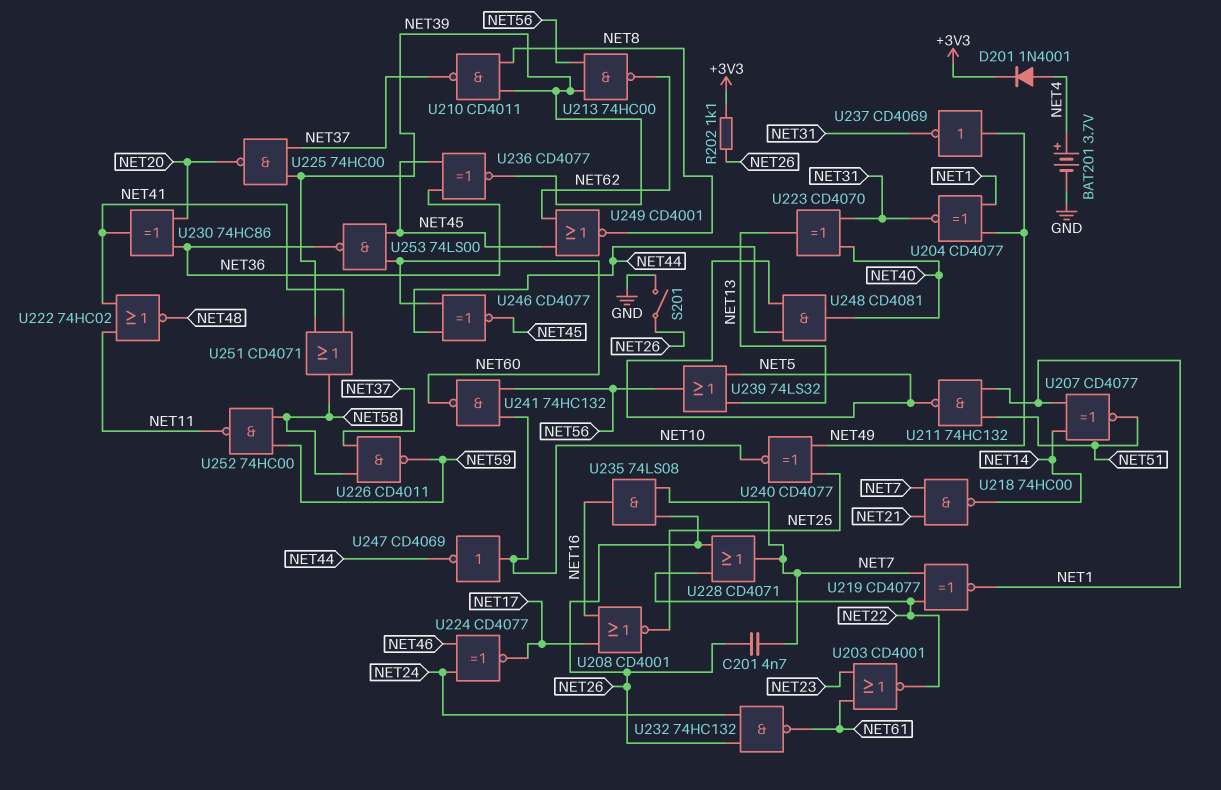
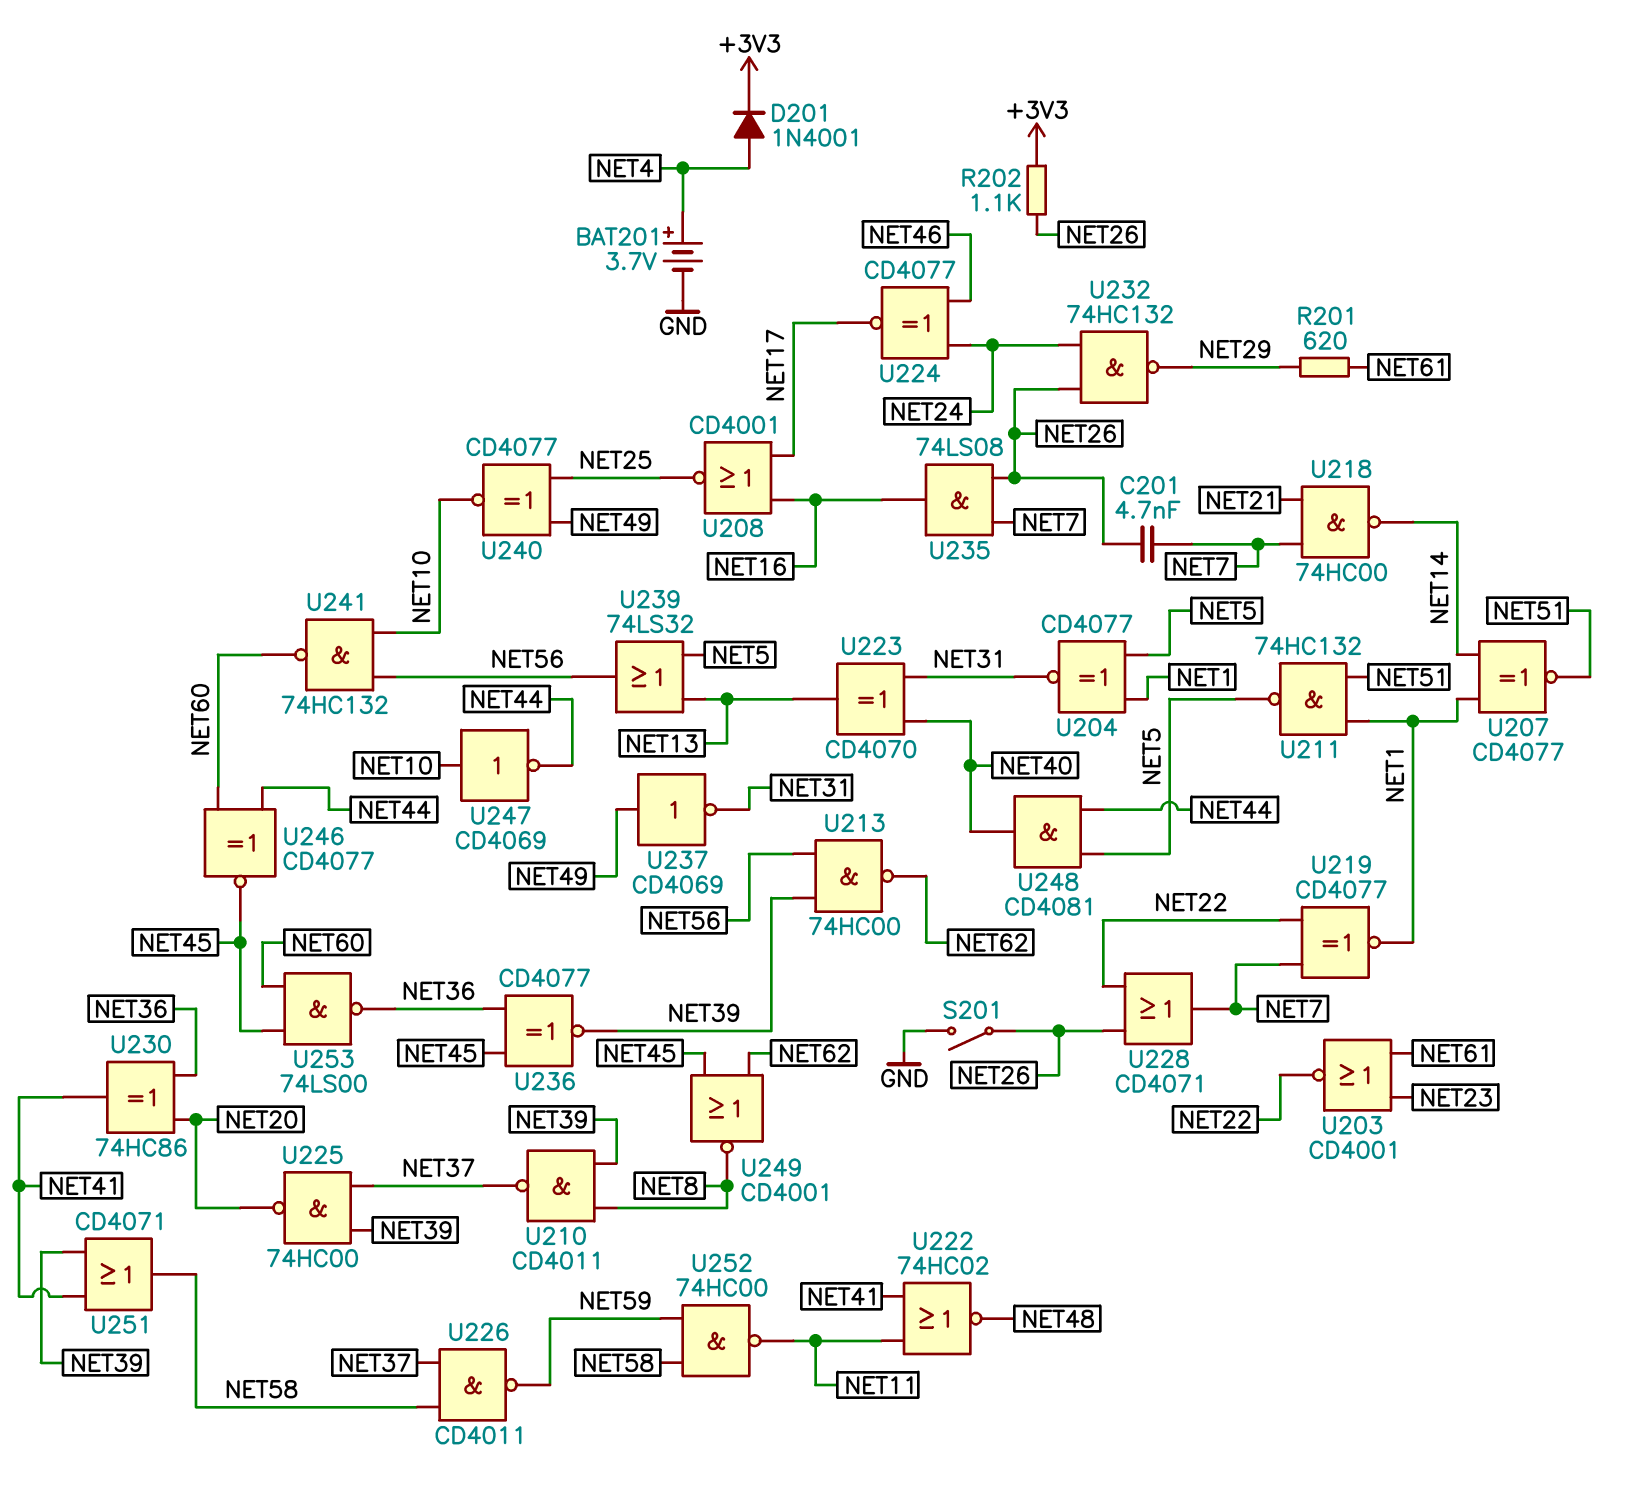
R201: none -> 620 (NET29, NET61)
U204: XNOR CD4077 (in NET1, in NET49, out NET31) -> XNOR CD4077 (in NET1, in NET5, out NET31)
U232: NAND 74HC132 (in NET24, in NET26, out NET61) -> NAND 74HC132 (in NET24, in NET26, out NET29)

